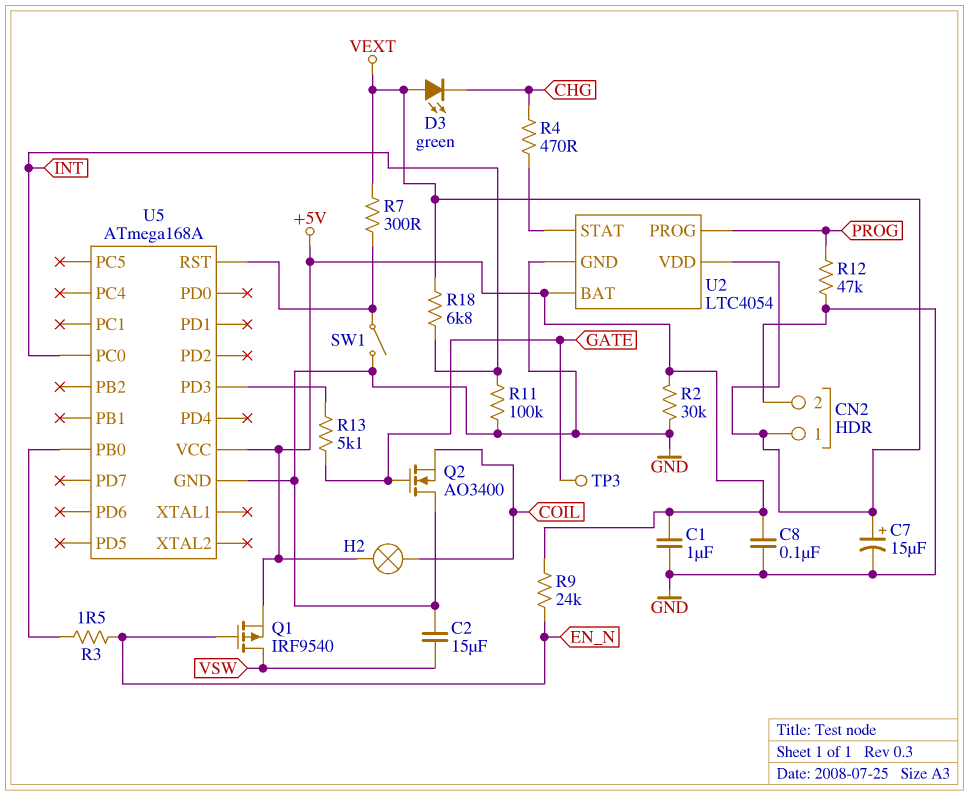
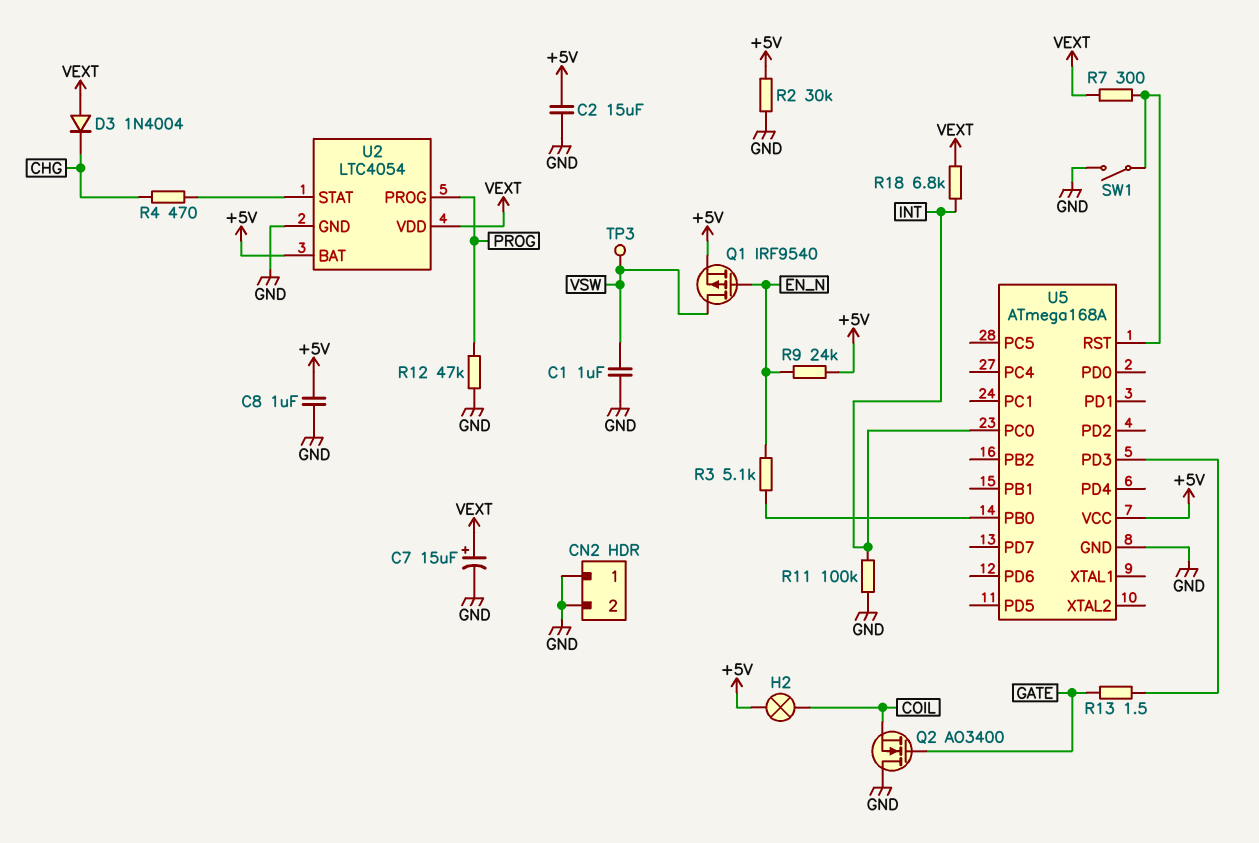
C1: 1uF (+5V, GND) -> 1uF (GND, VSW)
C2: 15uF (GND, VSW) -> 15uF (+5V, GND)
C8: 100nF (+5V, GND) -> 1uF (+5V, GND)
CN2 pin 1: VEXT -> GND
D3: LED green (A VEXT, K CHG) -> diode 1N4004 (A VEXT, K CHG)
R3: 1.5 (EN_N, U5/PB0) -> 5.1k (EN_N, U5/PB0)
R13: 5.1k (GATE, U5/PD3) -> 1.5 (GATE, U5/PD3)
TP3: test point (GATE) -> test point (VSW)

